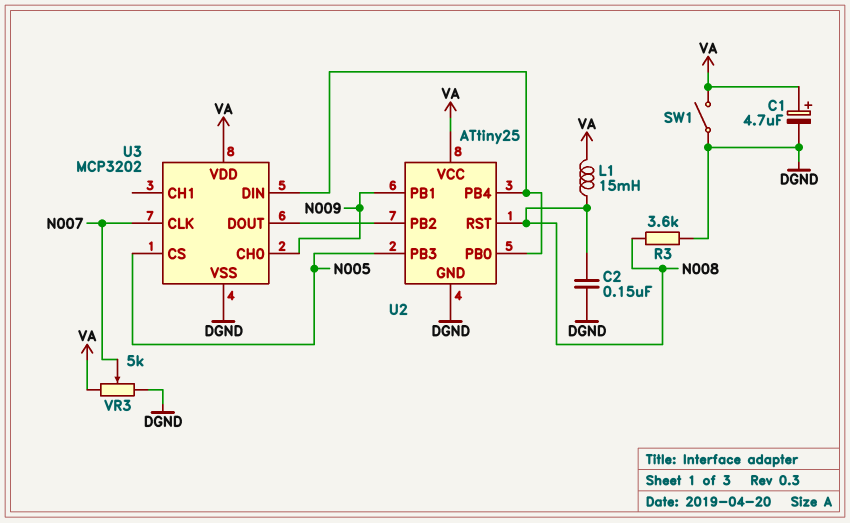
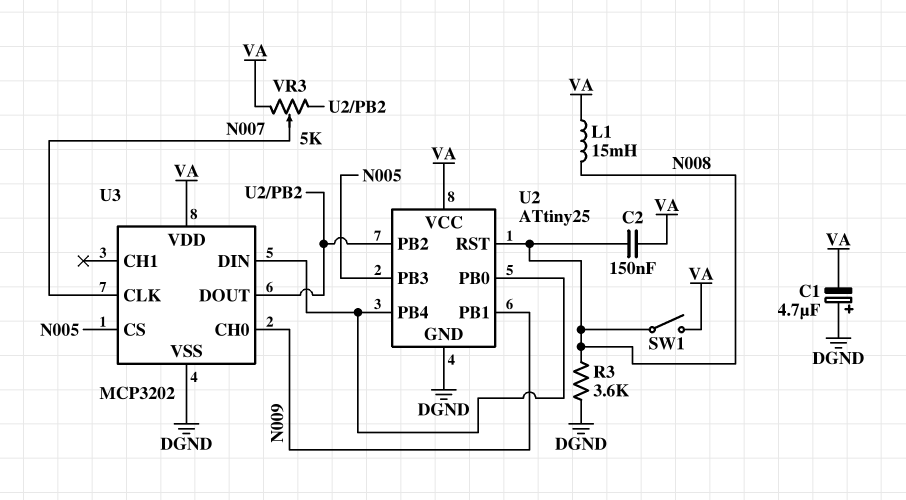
C1: 4.7uF (plus VA, minus DGND) -> 4.7uF (plus DGND, minus VA)
C2: 150nF (DGND, N008) -> 150nF (N008, VA)
SW1: switch (DGND, VA) -> switch (N008, VA)
VR3: 5k (DGND, VA, wiper N007) -> 5k (U2/PB2, VA, wiper N007)

